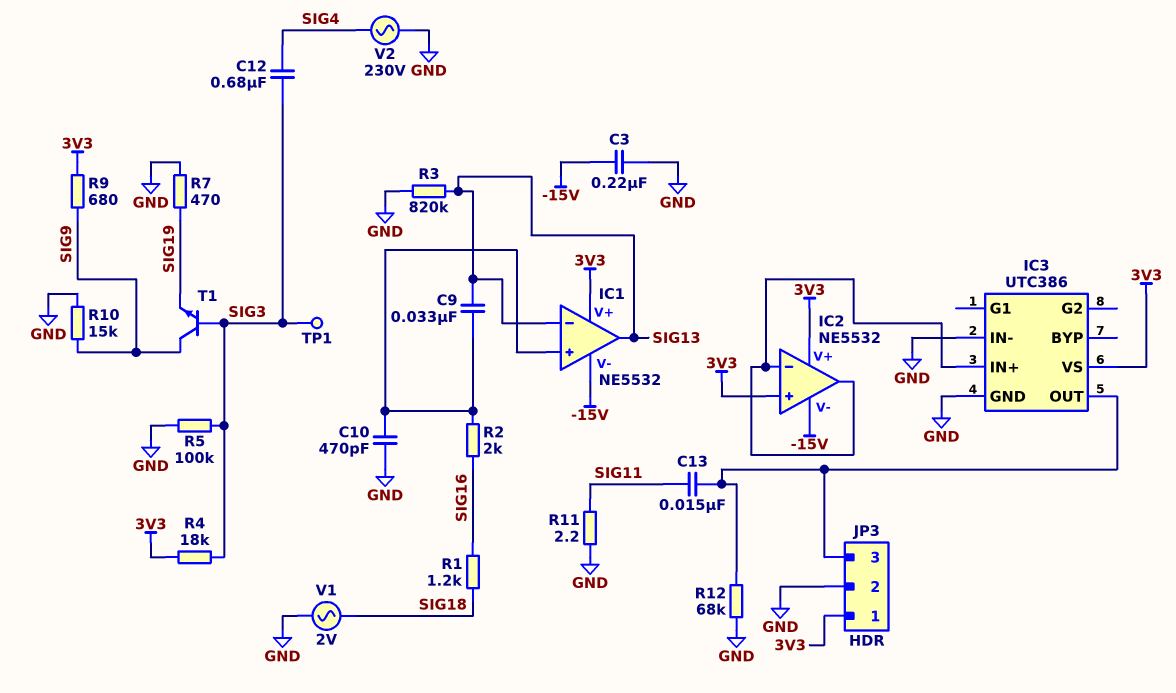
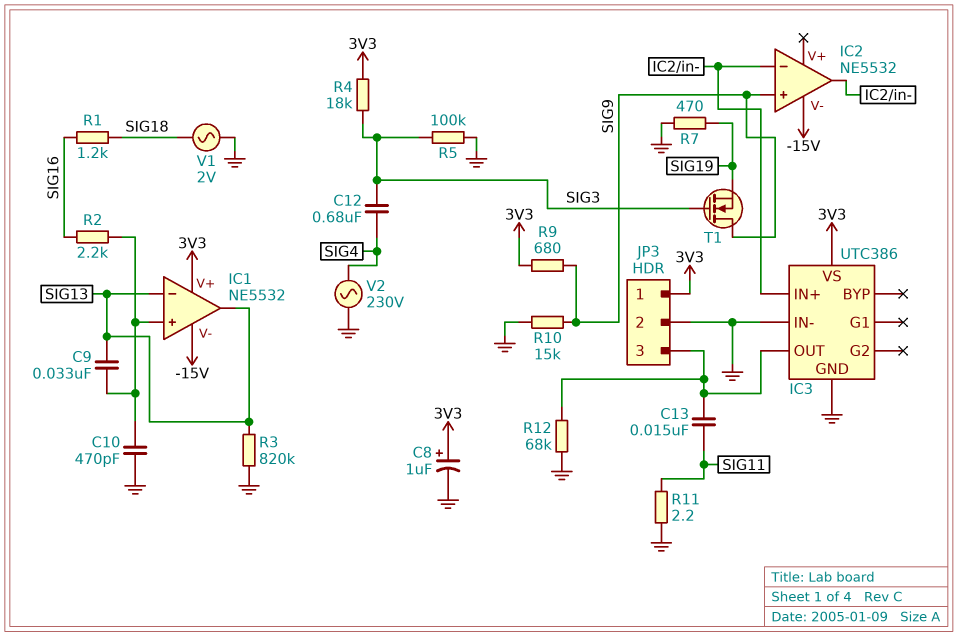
C3: 220nF (-15V, GND) -> none
C8: none -> 1uF (plus 3V3, minus GND)
IC2 pin V+: 3V3 -> none
IC2 pin in+: 3V3 -> SIG9
R2: 2k (IC1/in+, SIG16) -> 2.2k (IC1/in+, SIG16)
T1: NPN (B SIG3, C SIG9, E SIG19) -> NMOS (G SIG3, D SIG9, S SIG19)
TP1: test point (SIG3) -> none

